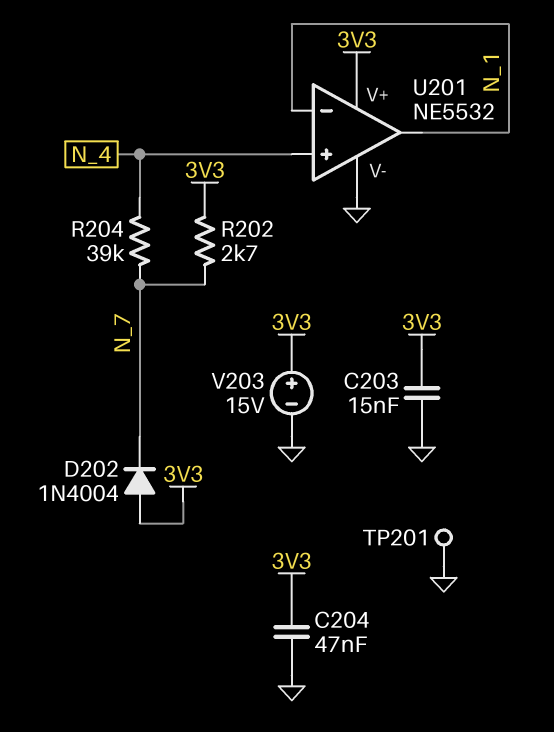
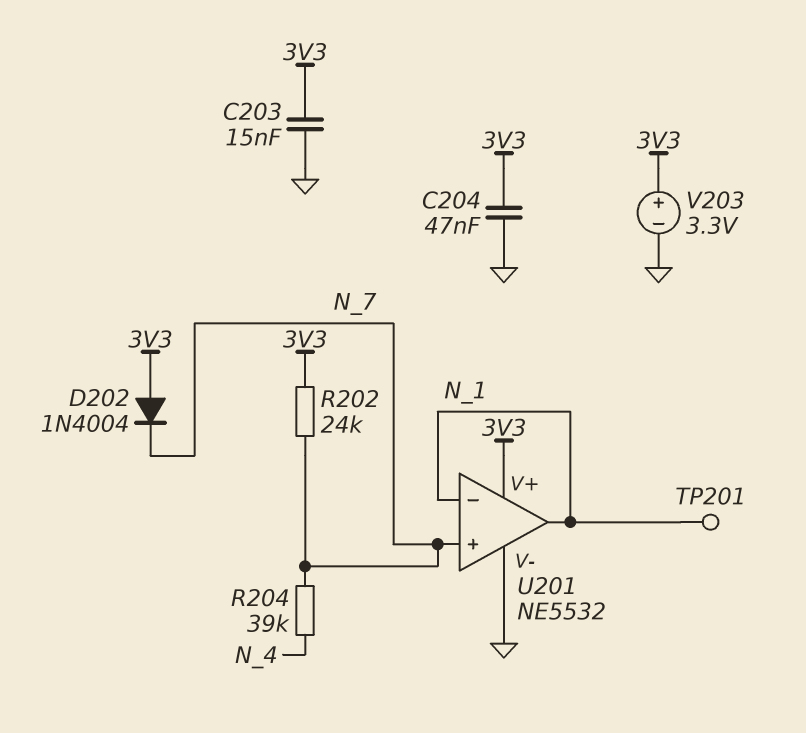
R202: 2.7k (3V3, N_7) -> 24k (3V3, N_7)
TP201: test point (GND) -> test point (N_1)
U201 pin in+: N_4 -> N_7
V203: 15V (plus 3V3, minus GND) -> 3.3V (plus 3V3, minus GND)

